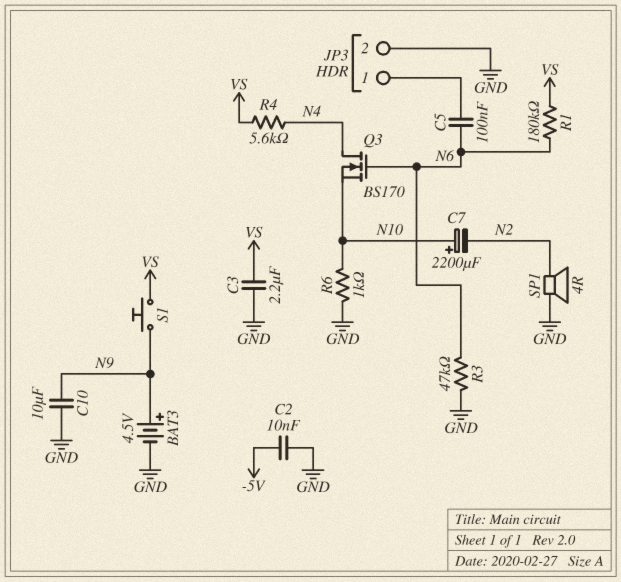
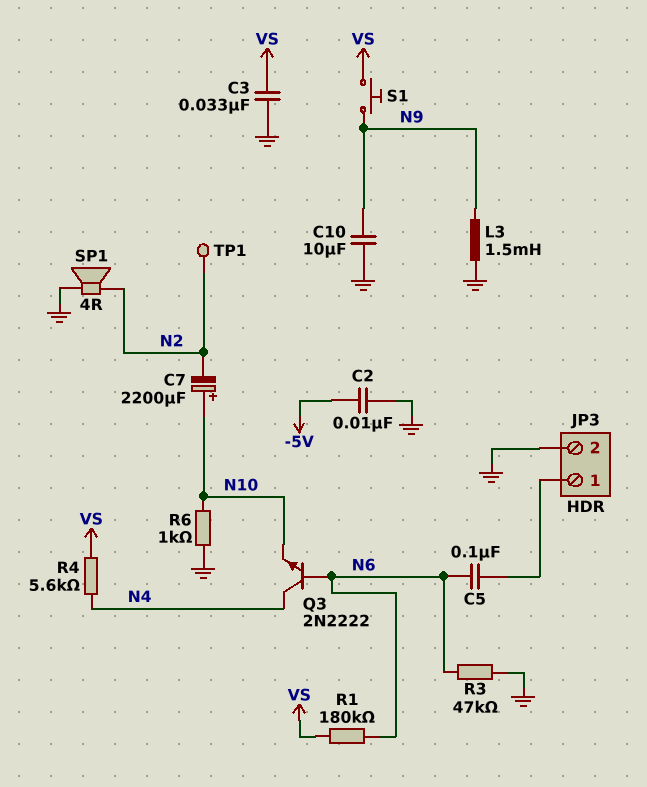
BAT3: 4.5V (plus N9, minus GND) -> none
C3: 2.2uF (GND, VS) -> 33nF (GND, VS)
L3: none -> 1.5mH (GND, N9)
Q3: NMOS BS170 (G N6, D N4, S N10) -> NPN 2N2222 (B N6, C N4, E N10)
TP1: none -> test point (N2)

